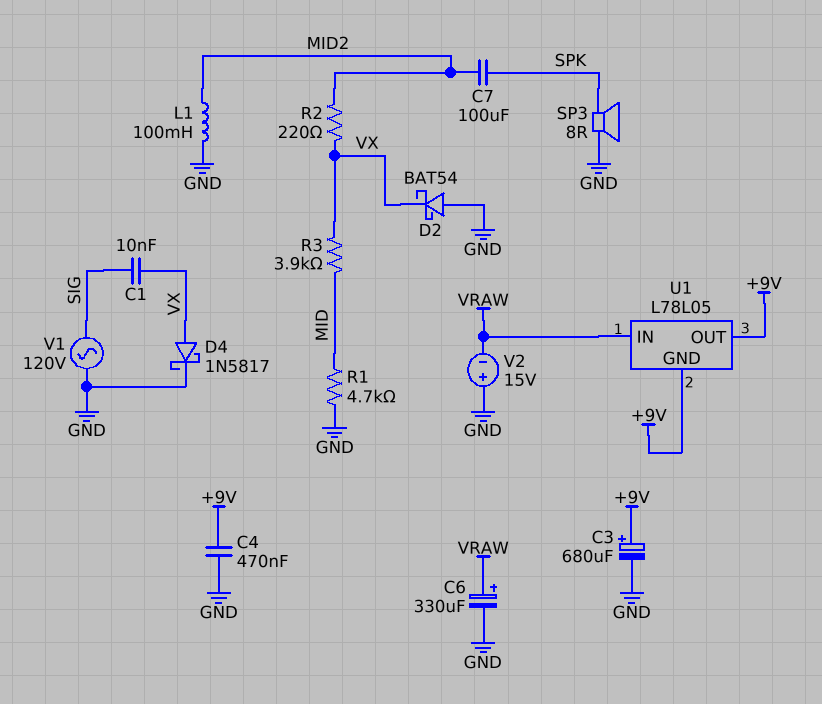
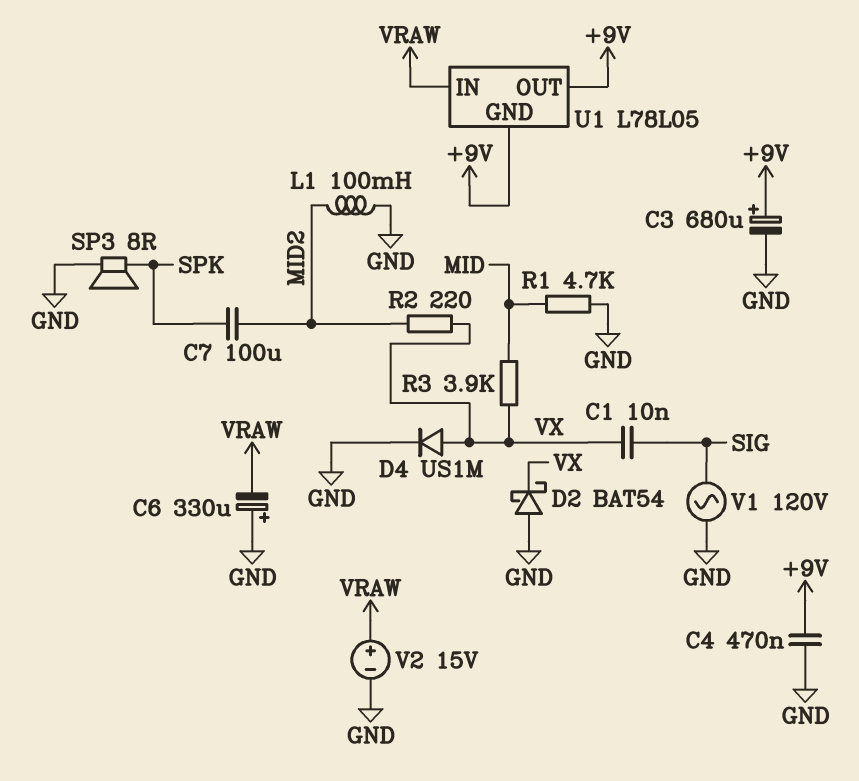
C6: 330uF (plus VRAW, minus GND) -> 330uF (plus GND, minus VRAW)
D4: schottky 1N5817 (A VX, K GND) -> diode US1M (A VX, K GND)
V2: 15V (plus GND, minus VRAW) -> 15V (plus VRAW, minus GND)

